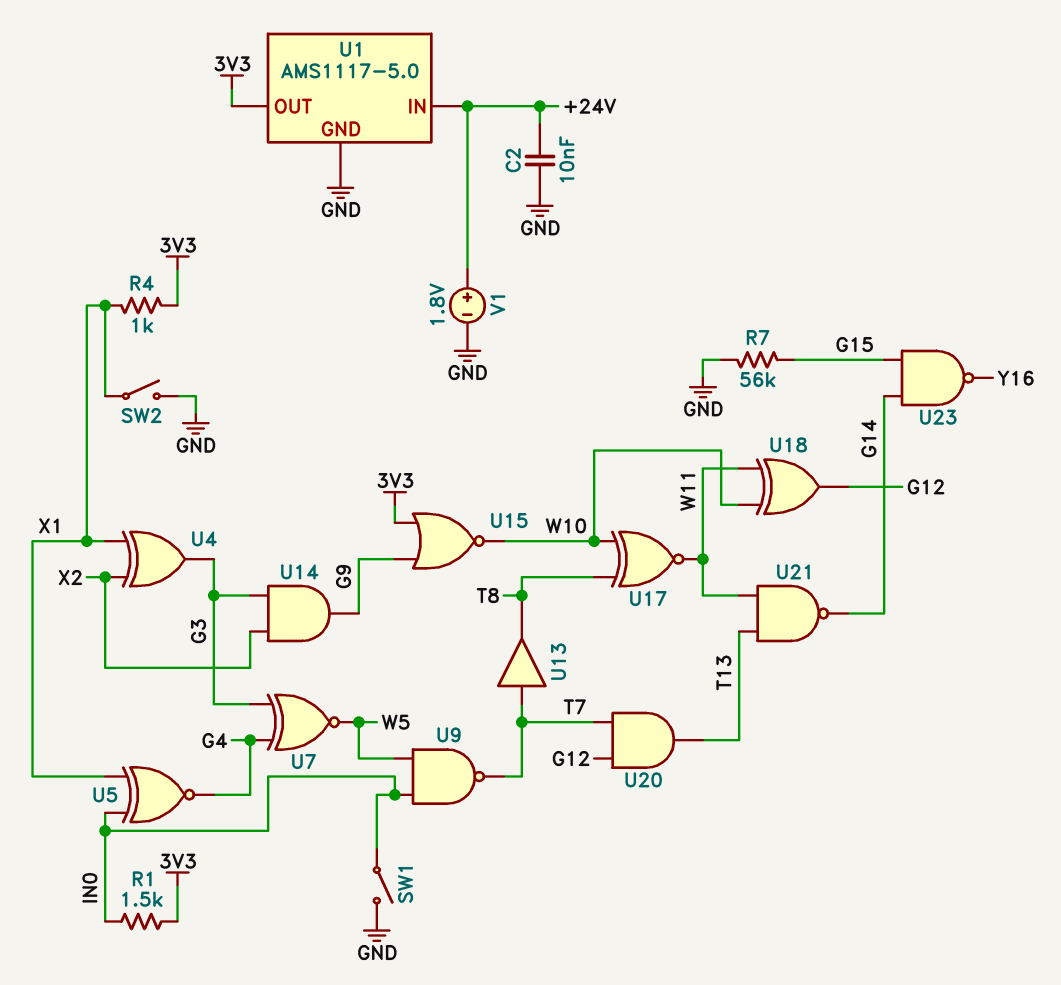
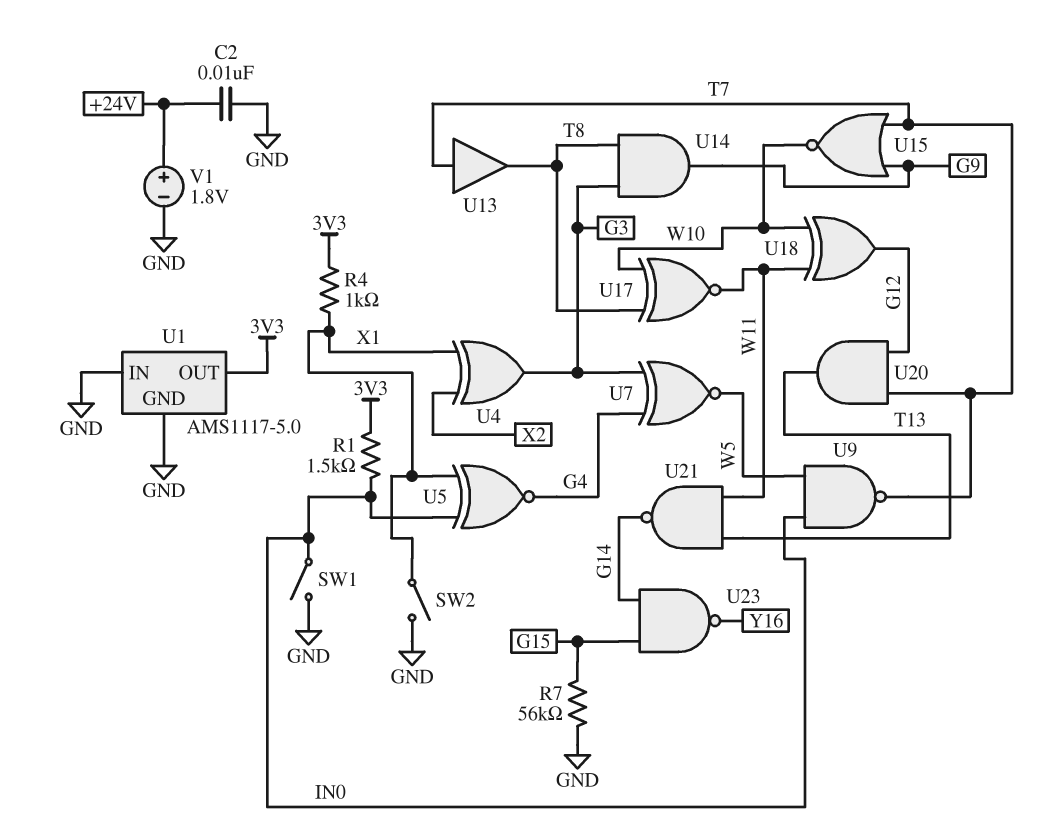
U1 pin IN: +24V -> GND
U14: AND (in G3, in X2, out G9) -> AND (in G3, in T8, out G9)
U15: NOR (in 3V3, in G9, out W10) -> NOR (in G9, in T7, out W10)

